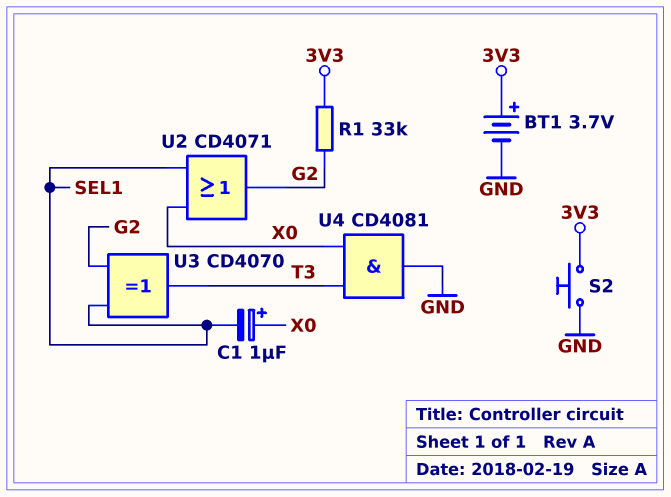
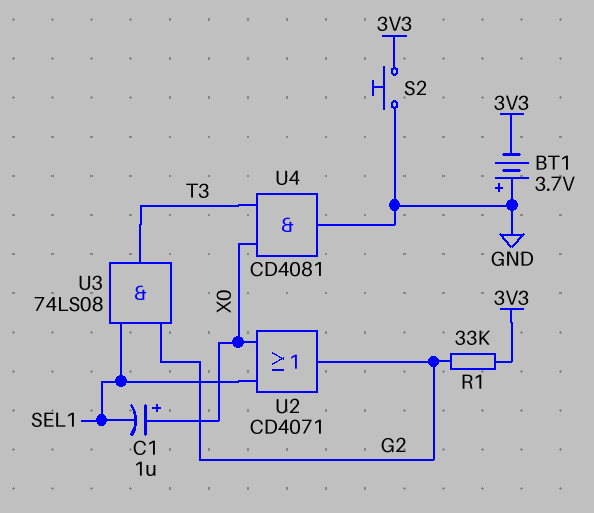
BT1: 3.7V (plus 3V3, minus GND) -> 3.7V (plus GND, minus 3V3)
U3: XOR CD4070 (in G2, in SEL1, out T3) -> AND 74LS08 (in G2, in SEL1, out T3)

